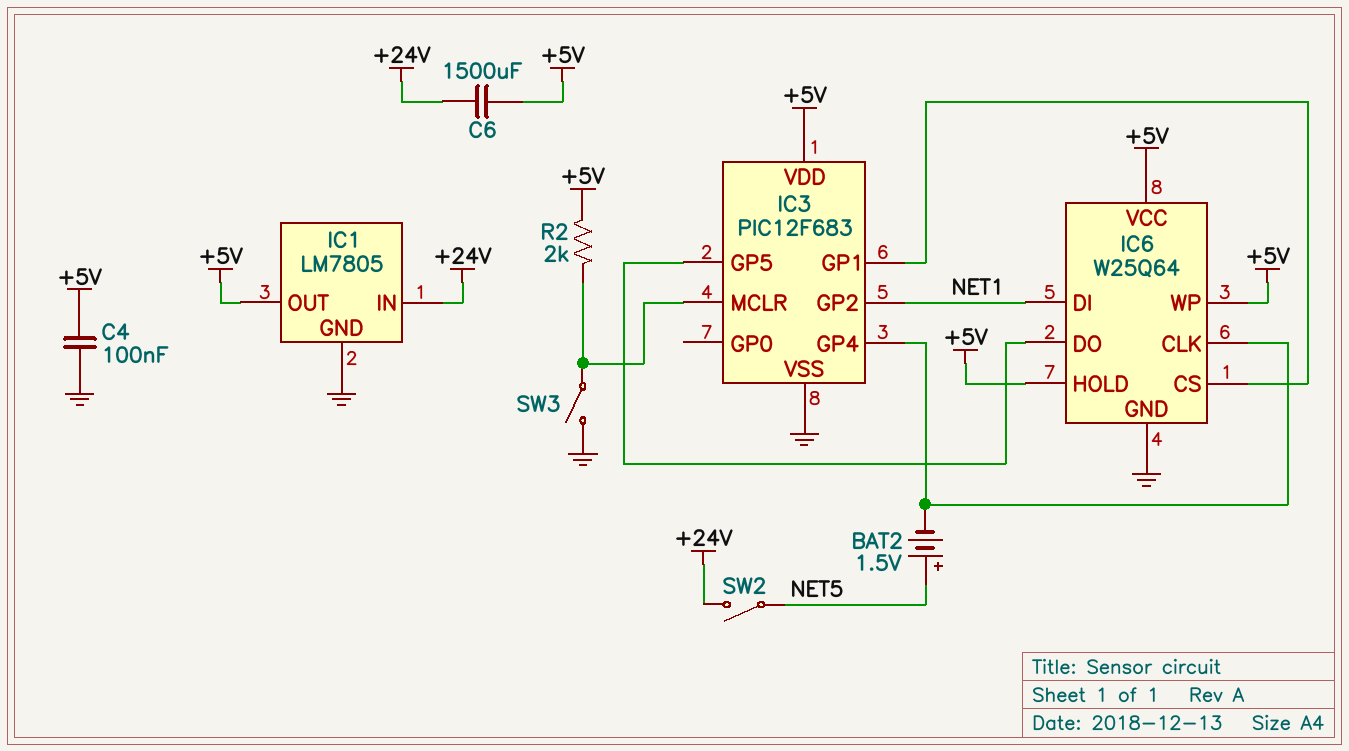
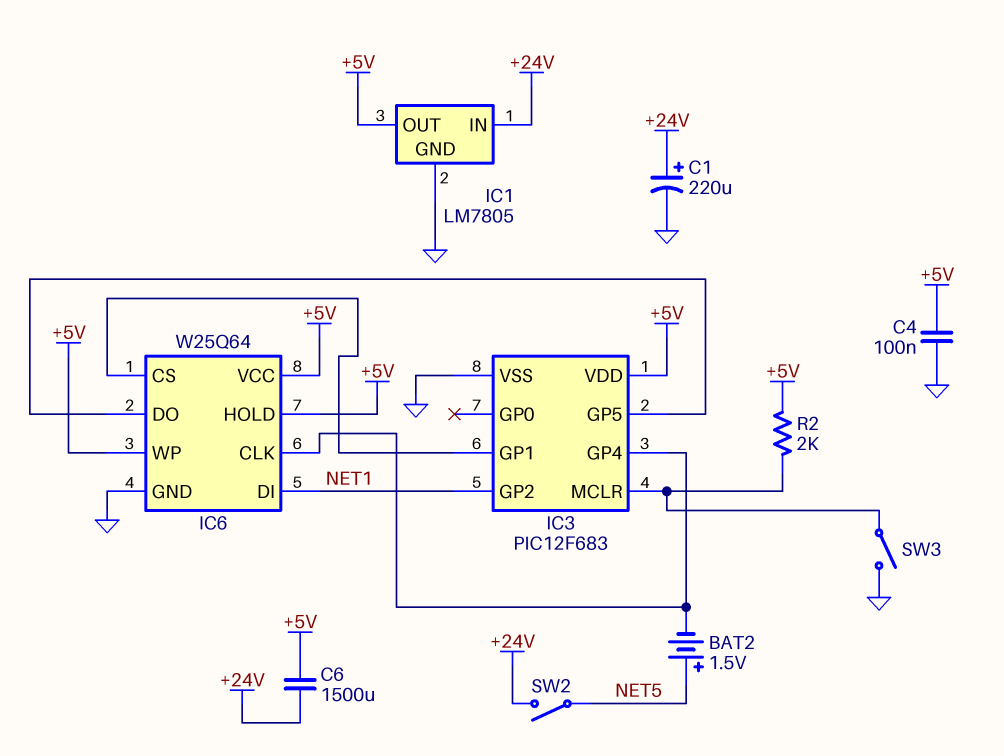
C1: none -> 220uF (plus +24V, minus GND)

